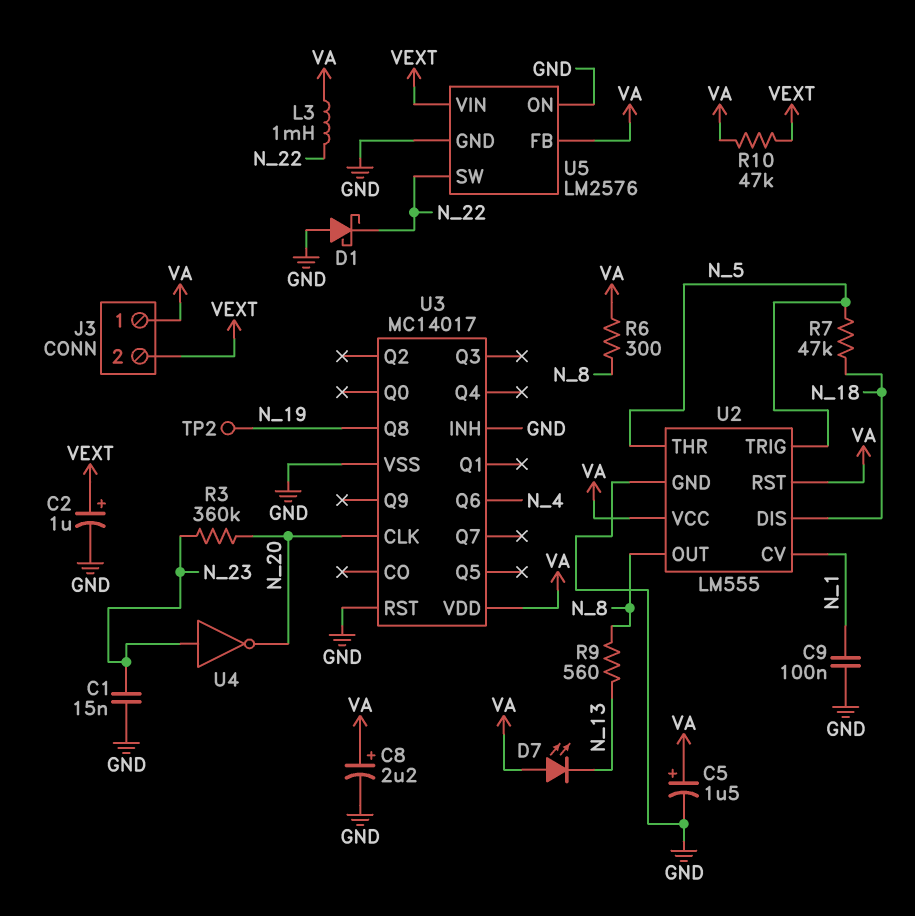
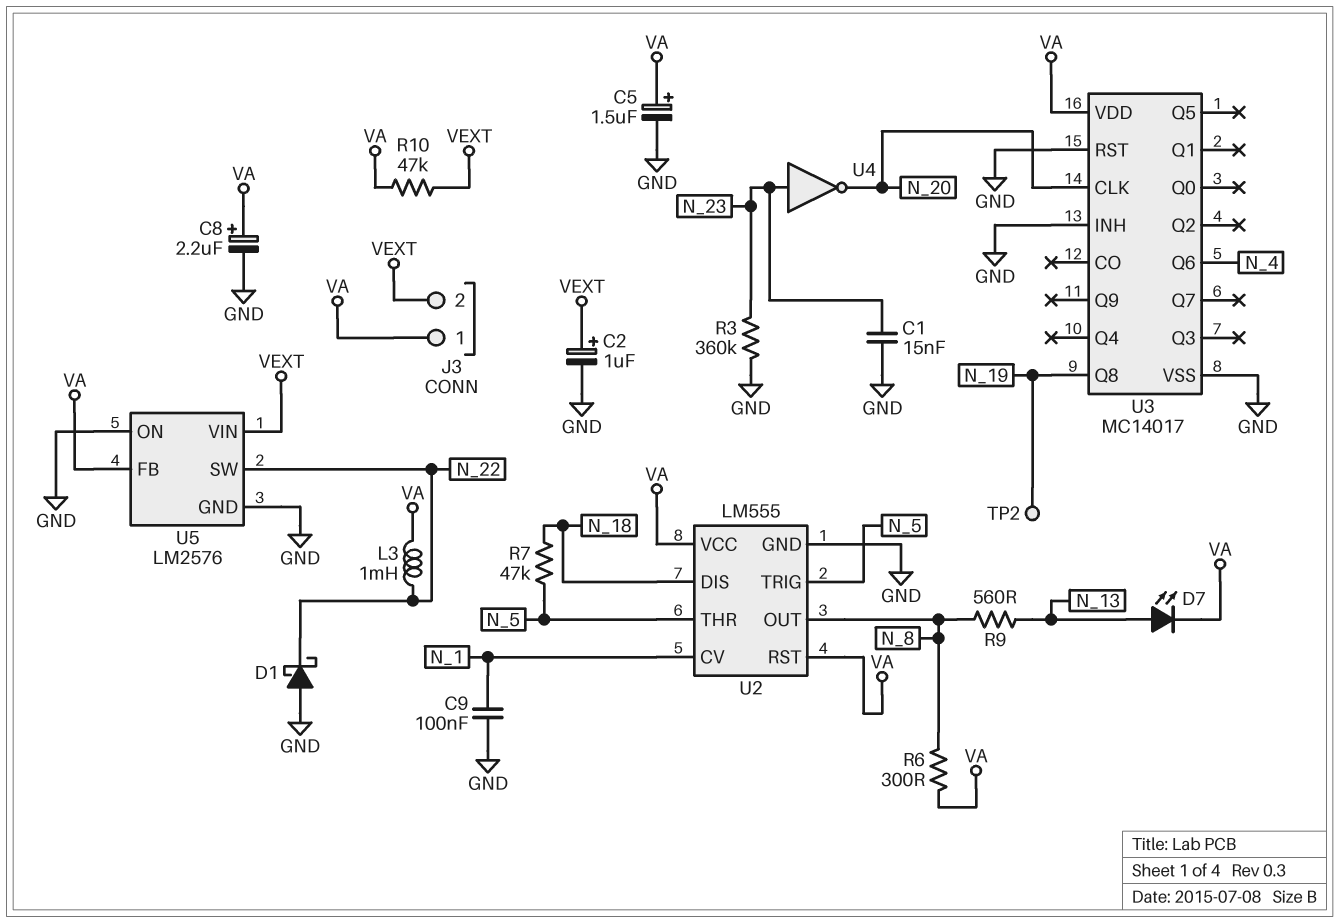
D7: LED (A VA, K N_13) -> LED (A N_13, K VA)
R3: 360k (N_20, N_23) -> 360k (GND, N_23)

